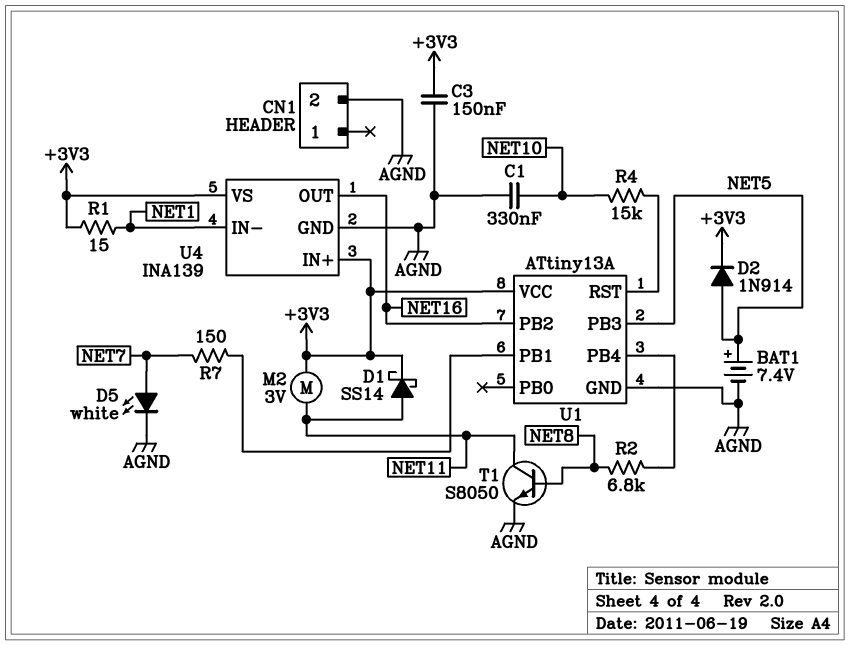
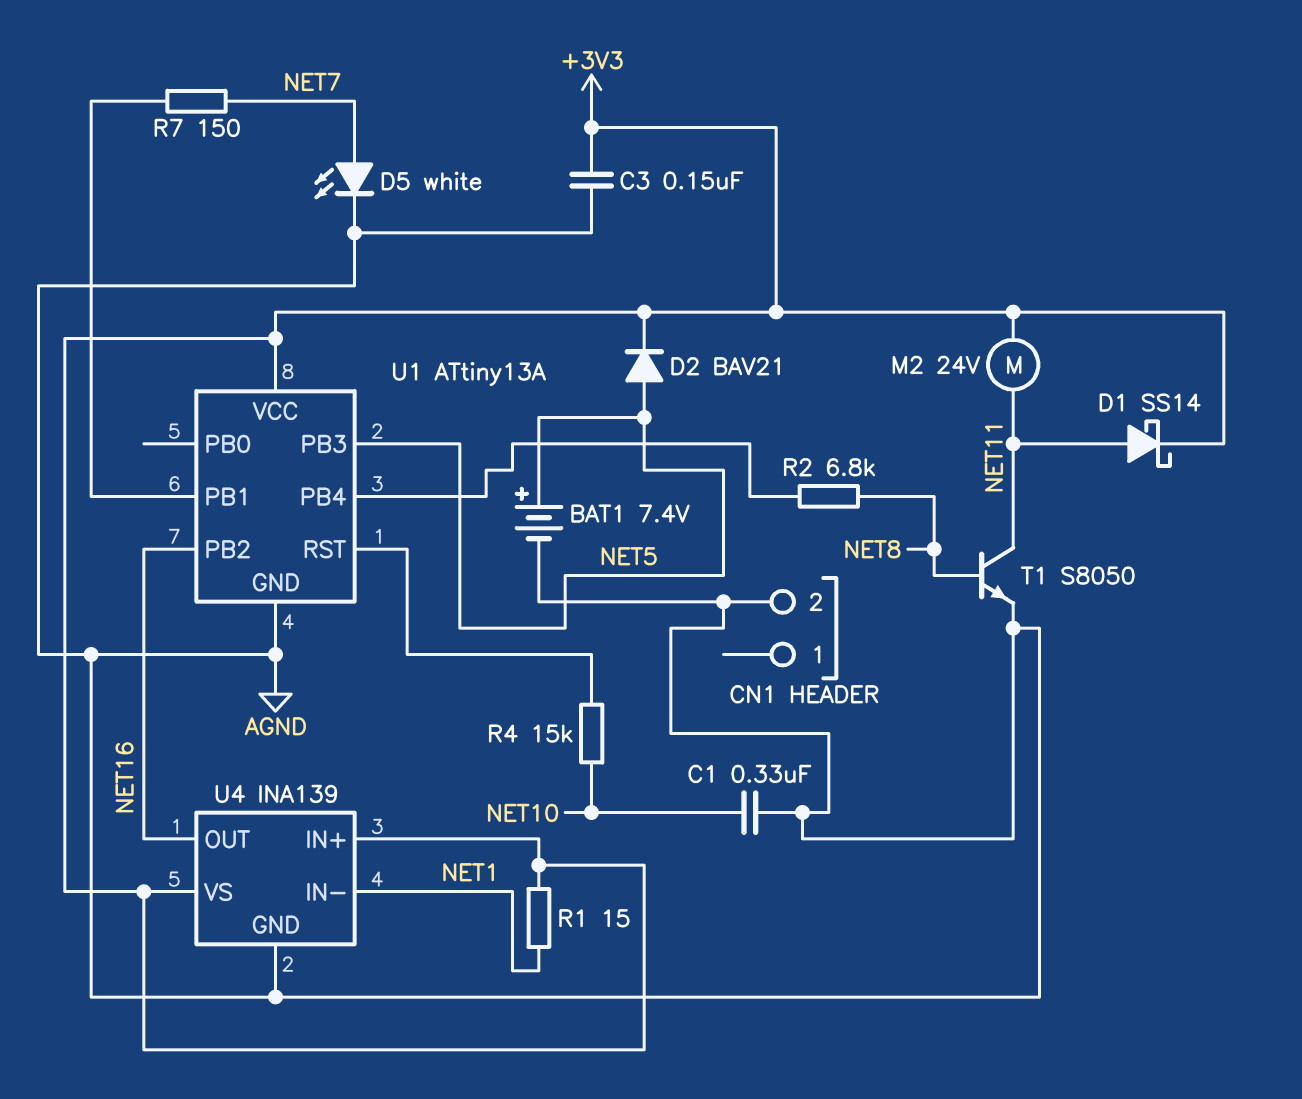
D2: diode 1N914 (A NET5, K +3V3) -> diode BAV21 (A NET5, K +3V3)
M2: motor 3V (+3V3, NET11) -> motor 24V (+3V3, NET11)

